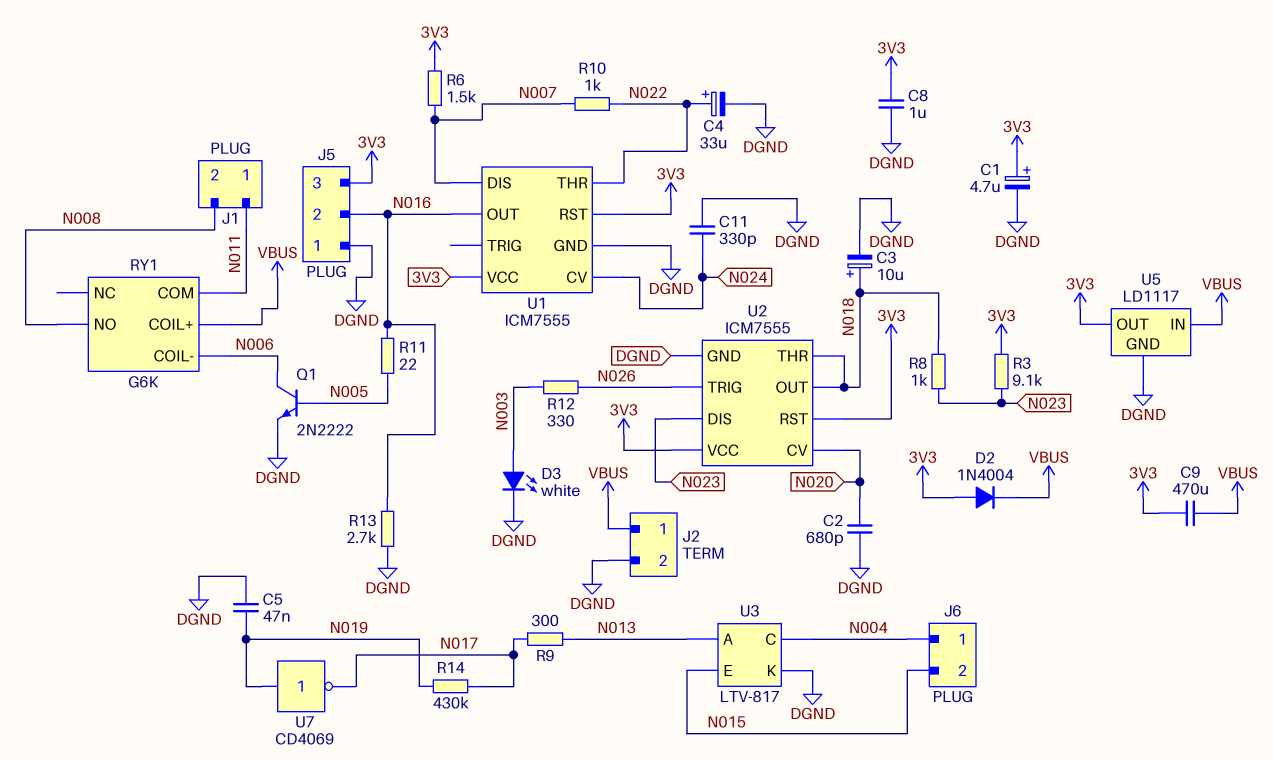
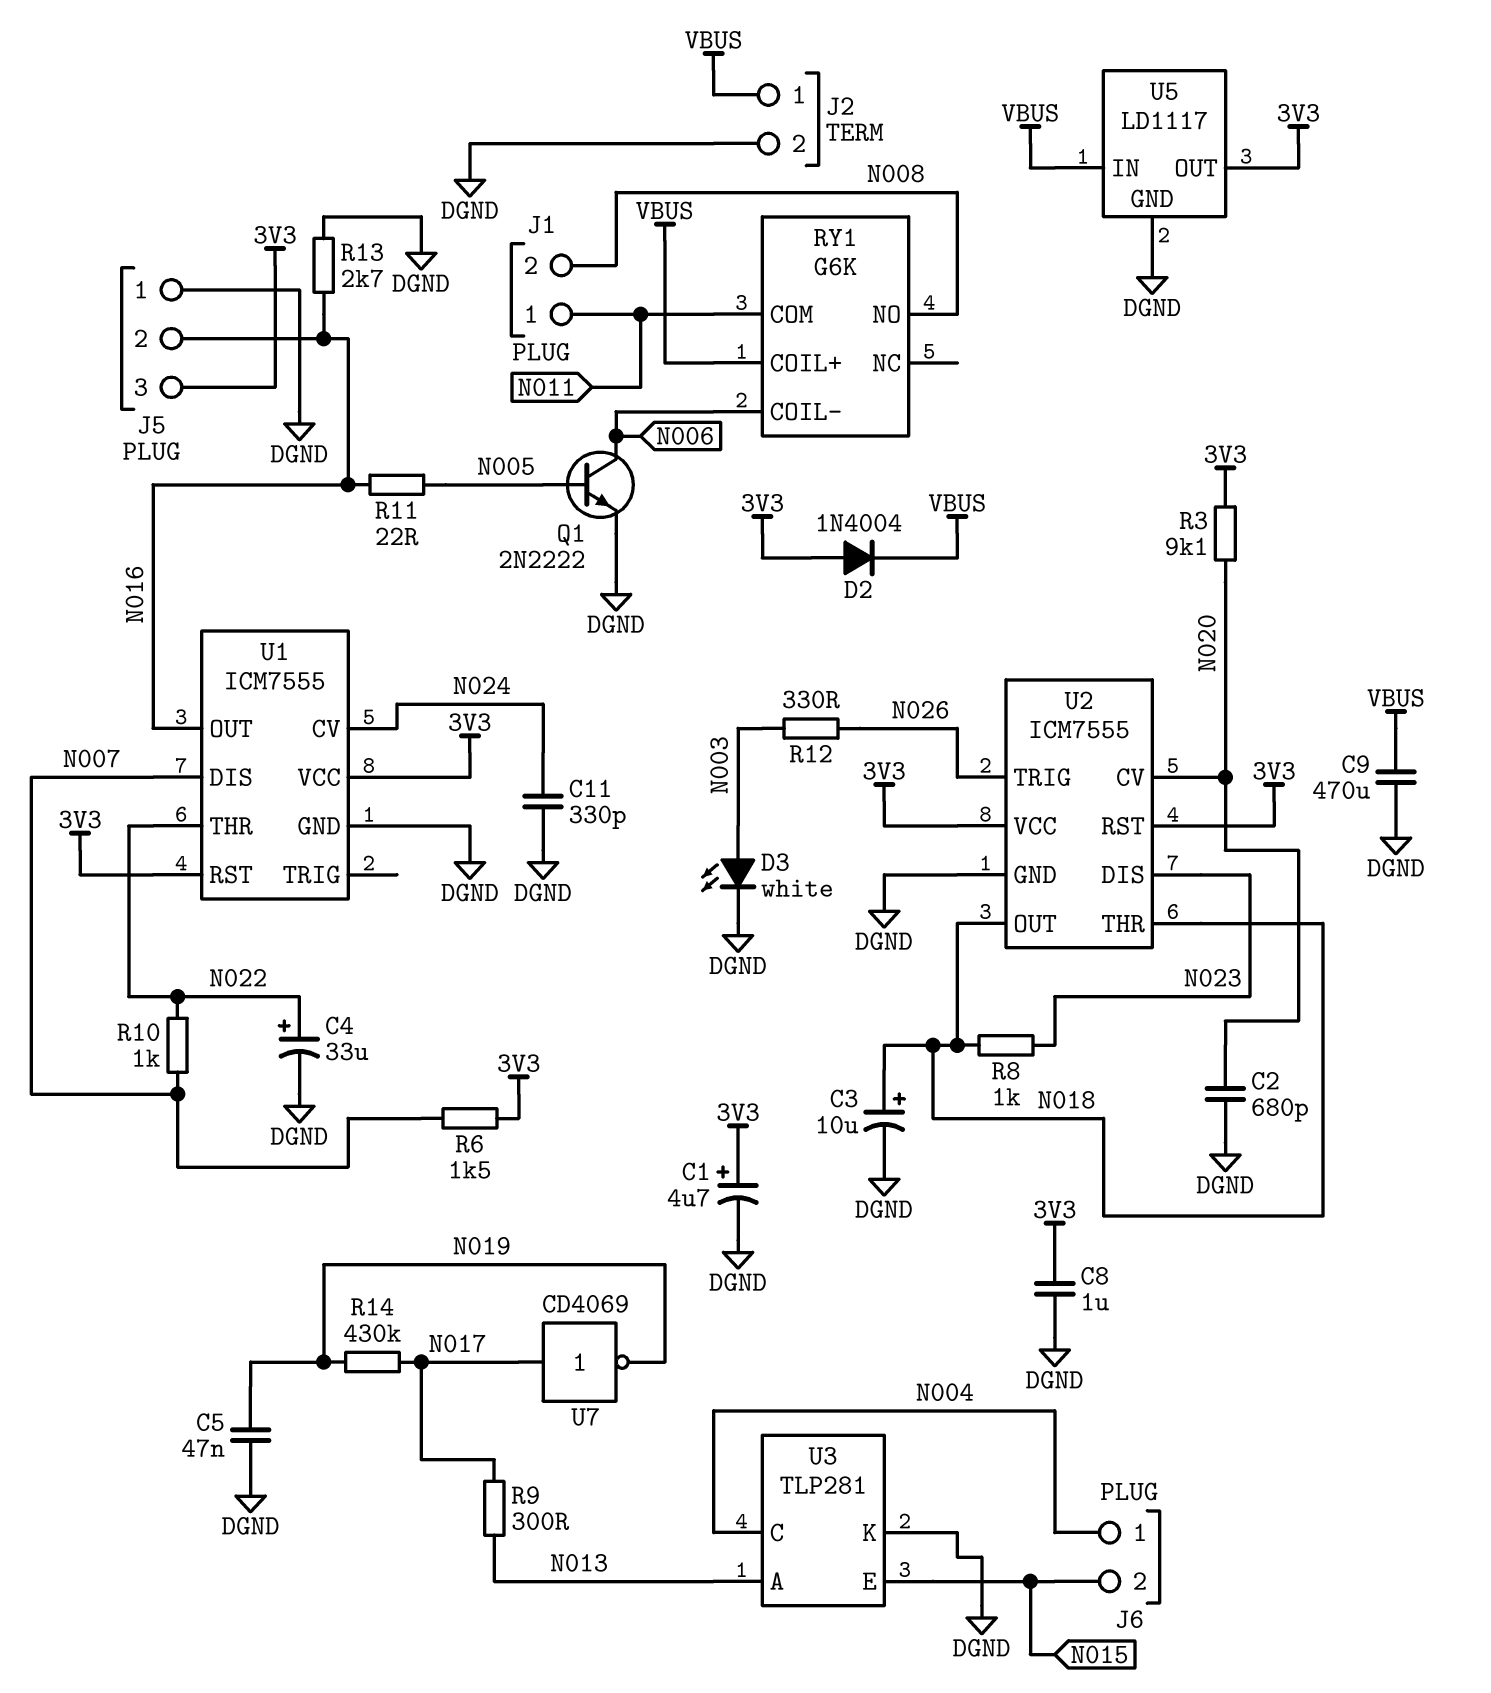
C9: 470uF (3V3, VBUS) -> 470uF (DGND, VBUS)
R3: 9.1k (3V3, N023) -> 9.1k (3V3, N020)
U3: LTV-817 -> TLP281
U7: NOT CD4069 (in N019, out N017) -> NOT CD4069 (in N017, out N019)

